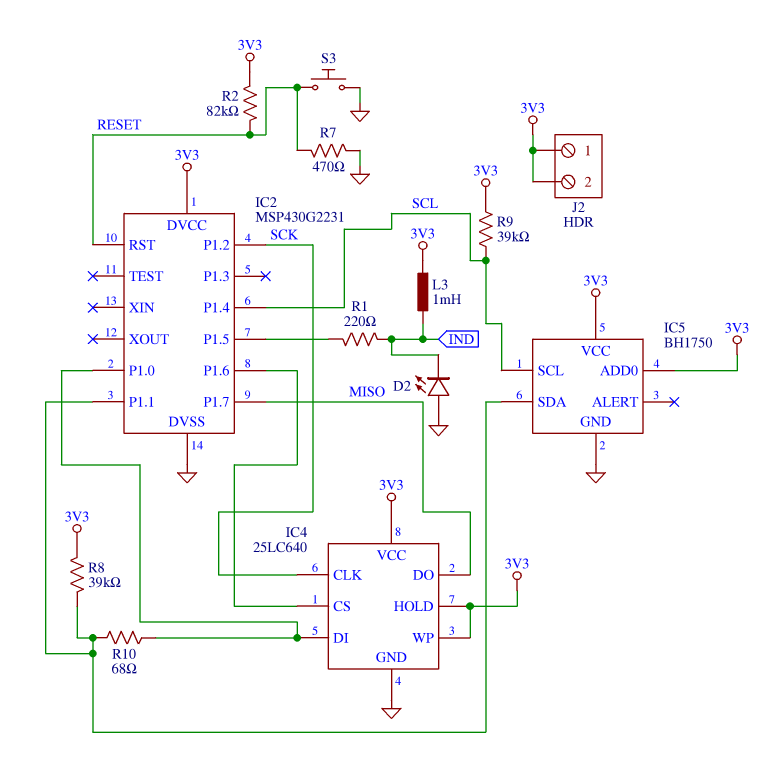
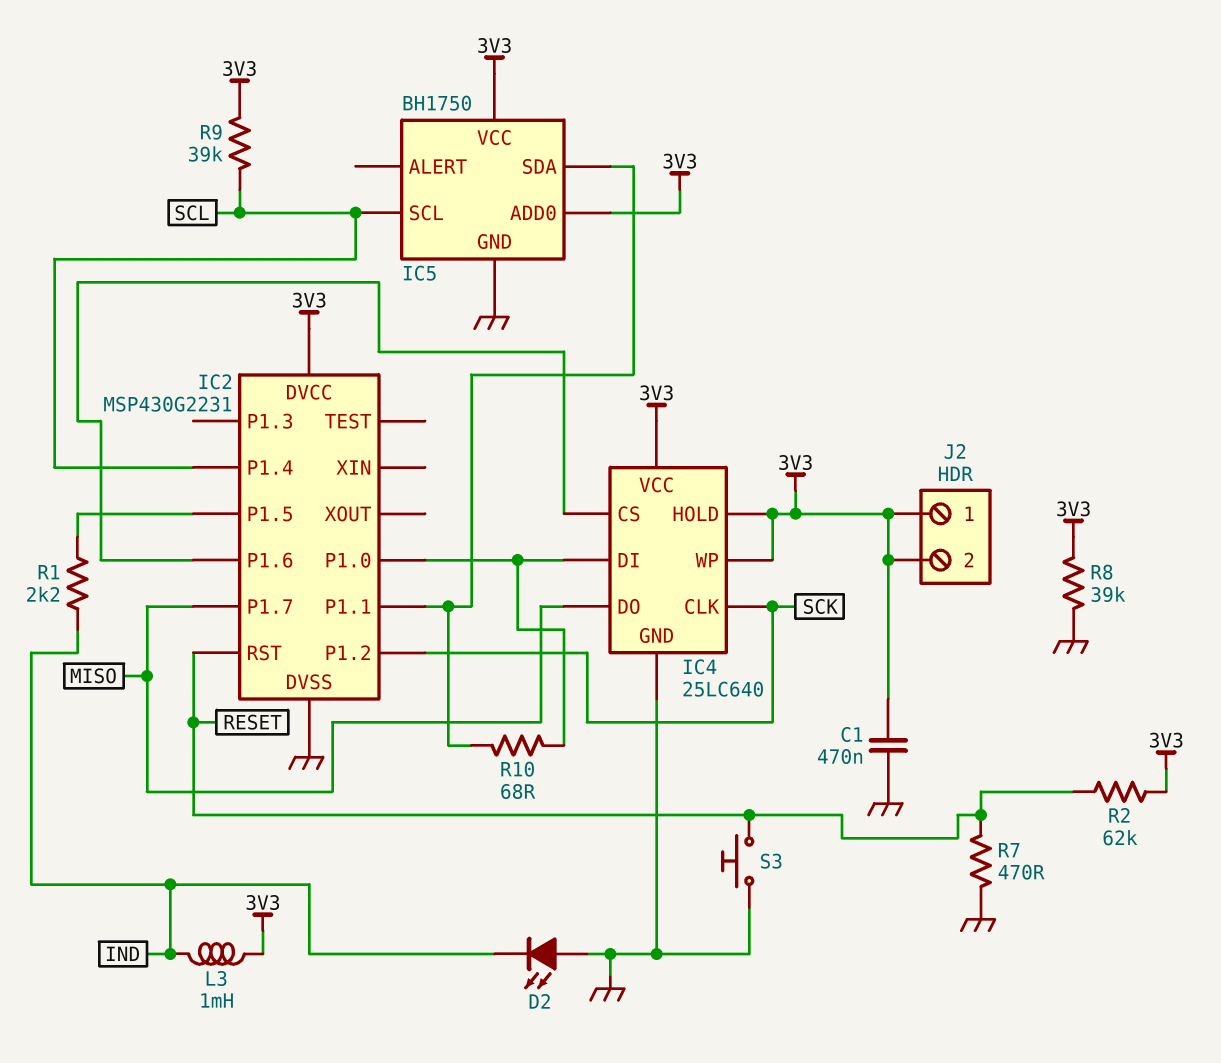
C1: none -> 470nF (3V3, GND)
R1: 220 (IC2/P1.5, IND) -> 2.2k (IC2/P1.5, IND)
R2: 82k (3V3, RESET) -> 62k (3V3, RESET)
R8: 39k (3V3, IC2/P1.1) -> 39k (3V3, GND)

